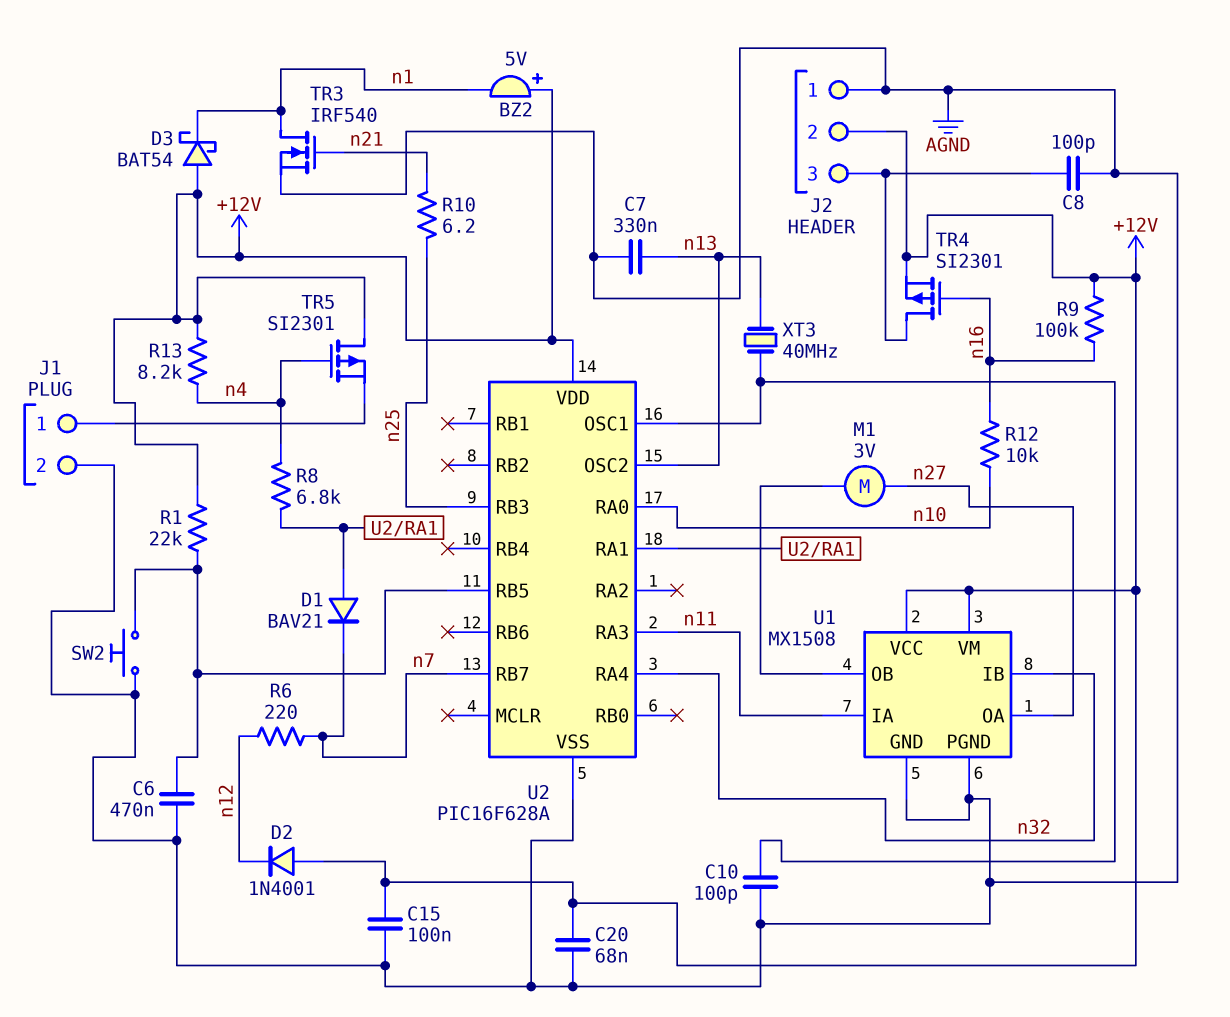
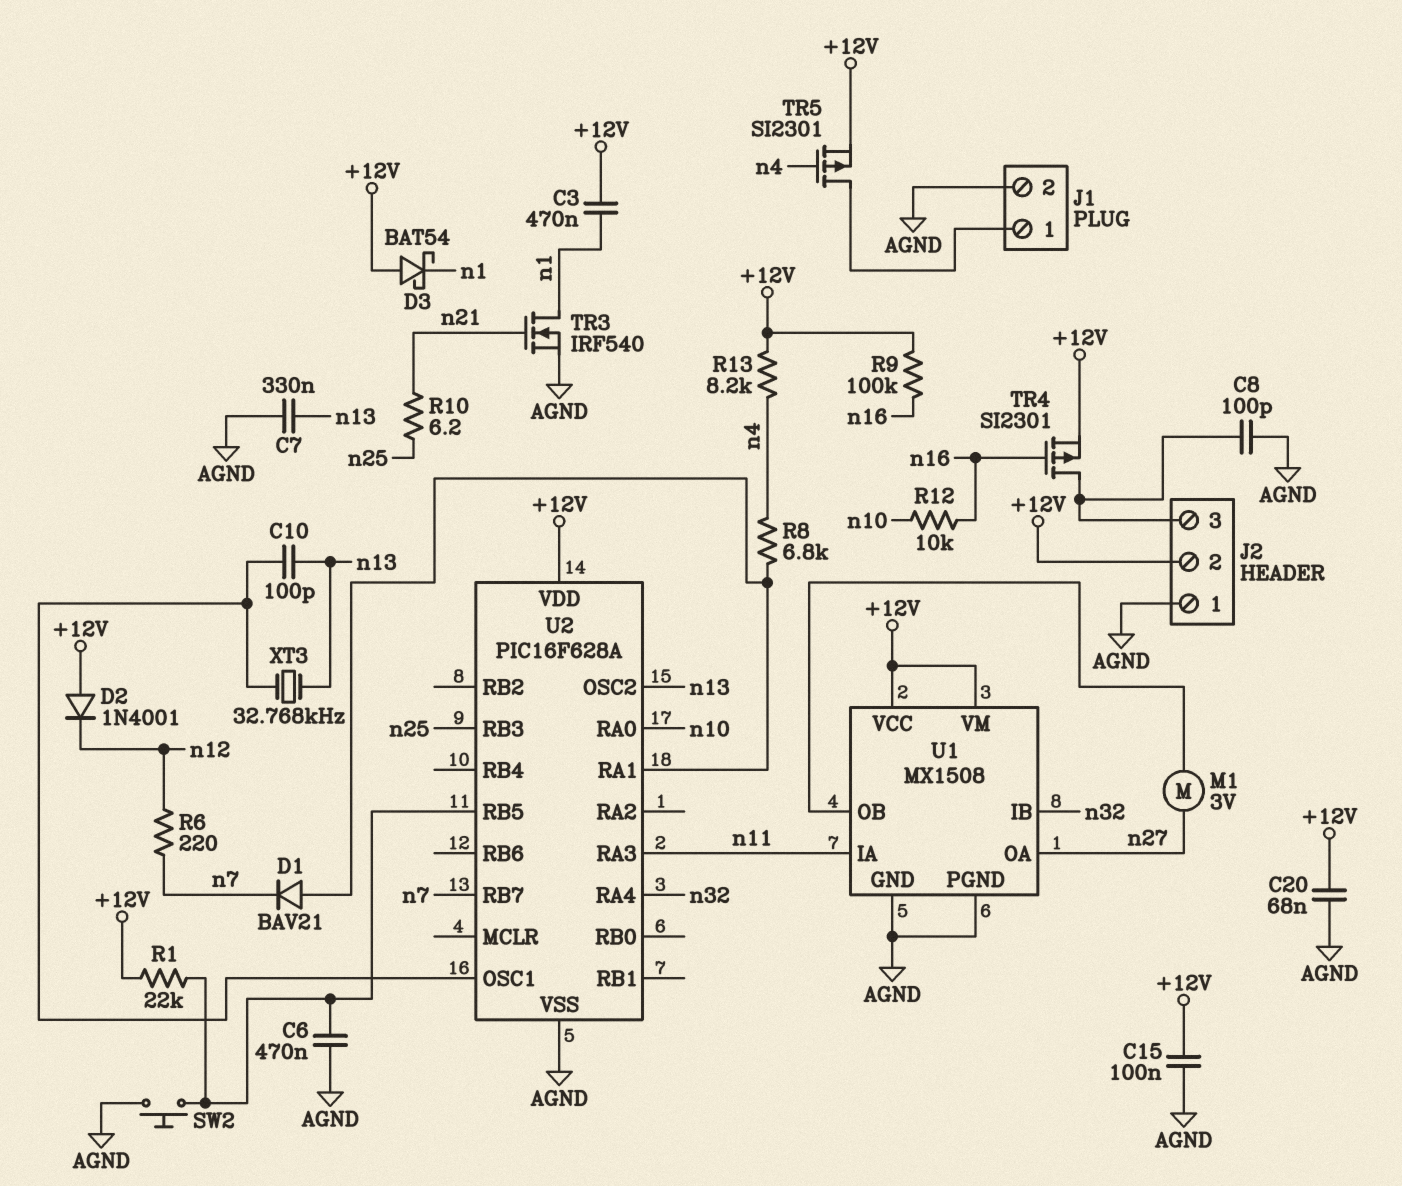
BZ2: buzzer 5V (plus +12V, minus n1) -> none
C3: none -> 470nF (+12V, n1)
C10: 100pF (AGND, U2/OSC1) -> 100pF (U2/OSC1, n13)
TR5: PMOS SI2301 (G n4, D +12V, S J1/1) -> PMOS SI2301 (G n4, D J1/1, S +12V)
XT3: 40MHz (U2/OSC1, n13) -> 32.768kHz (U2/OSC1, n13)

